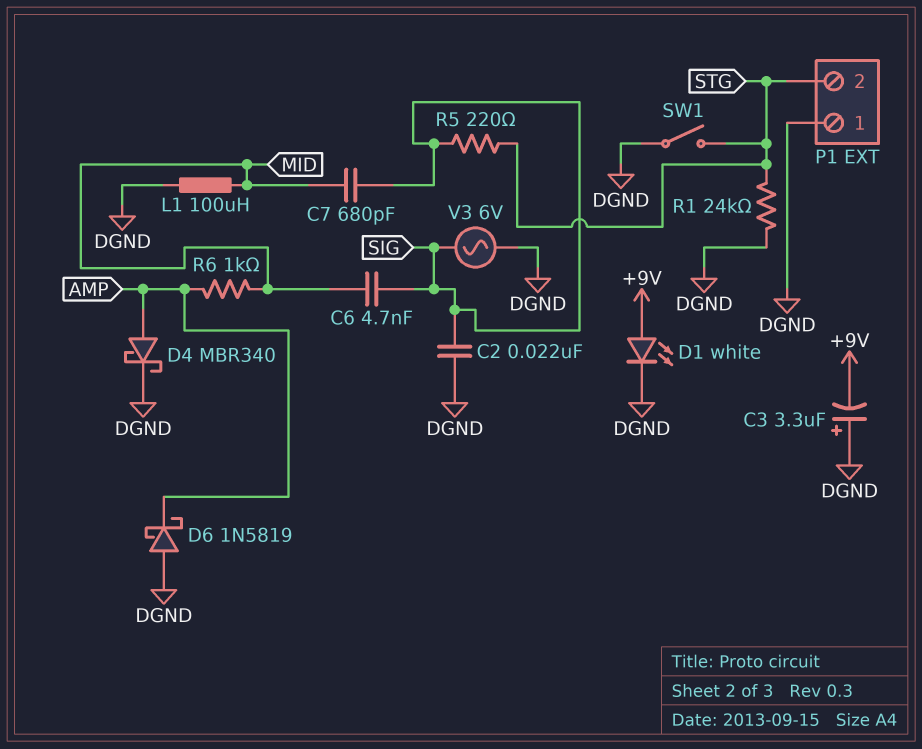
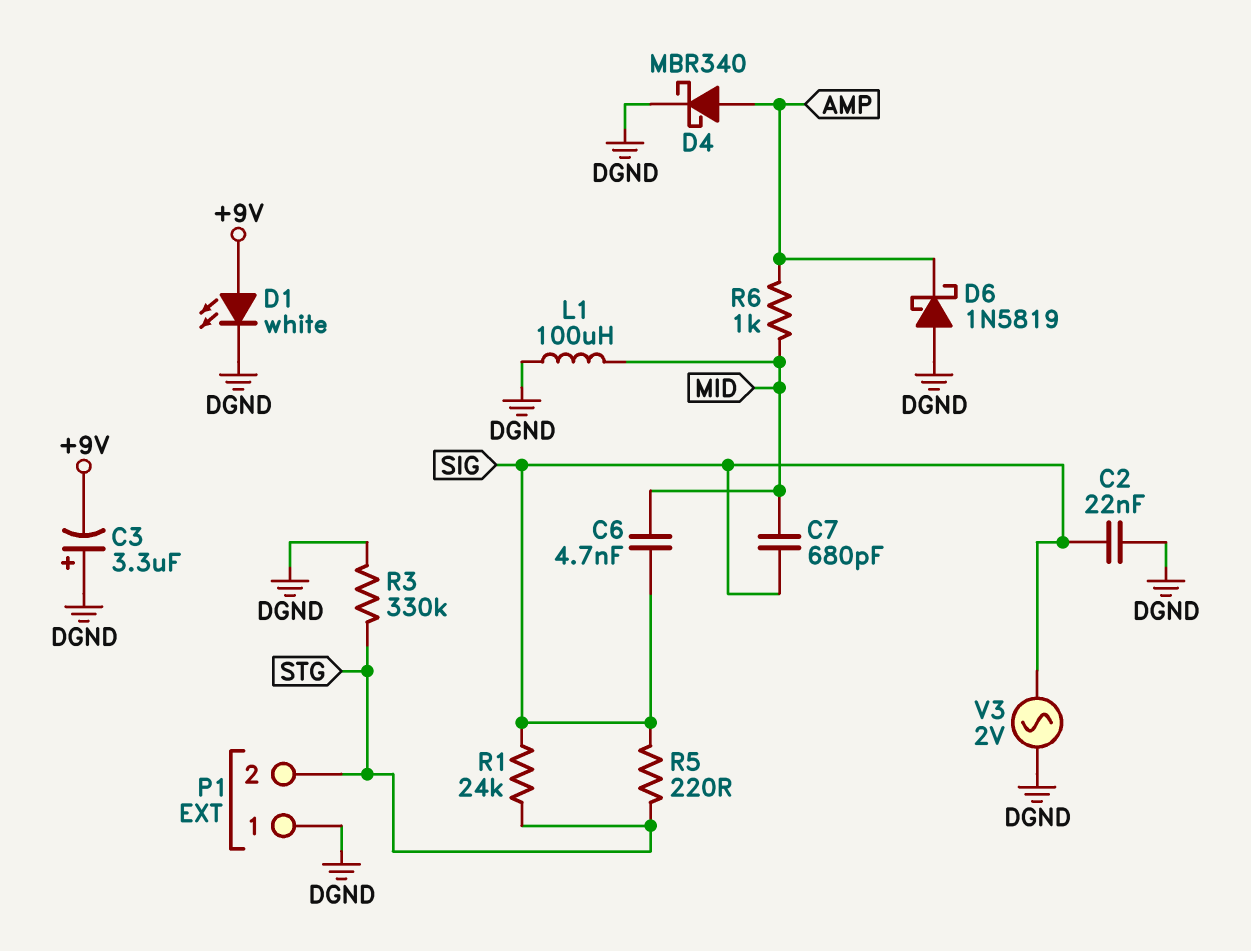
R1: 24k (DGND, STG) -> 24k (SIG, STG)
R3: none -> 330k (DGND, STG)
SW1: switch (DGND, STG) -> none
V3: AC 6V (DGND, SIG) -> AC 2V (DGND, SIG)

